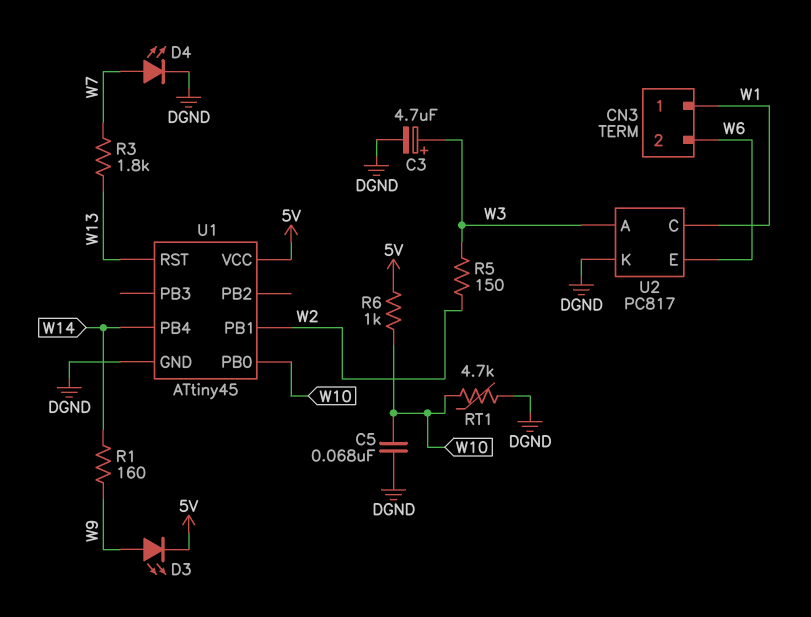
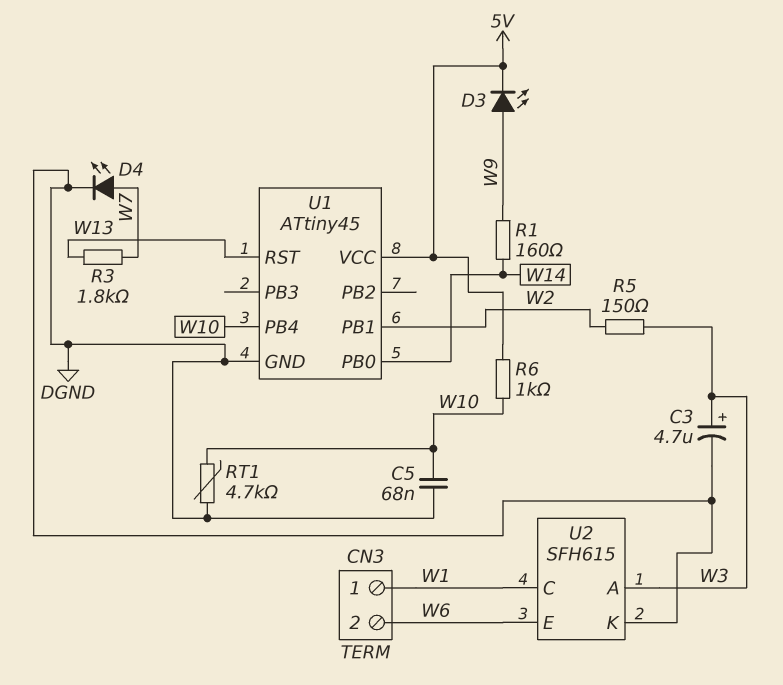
U1 pin PB0: W10 -> W14
U1 pin PB4: W14 -> W10
U2: PC817 -> SFH615

